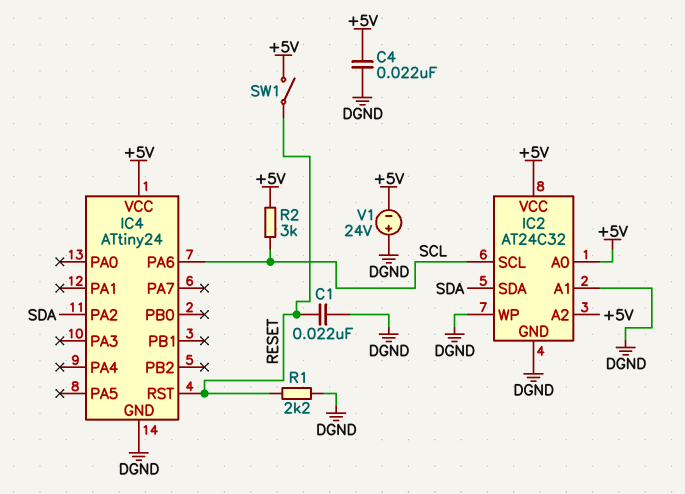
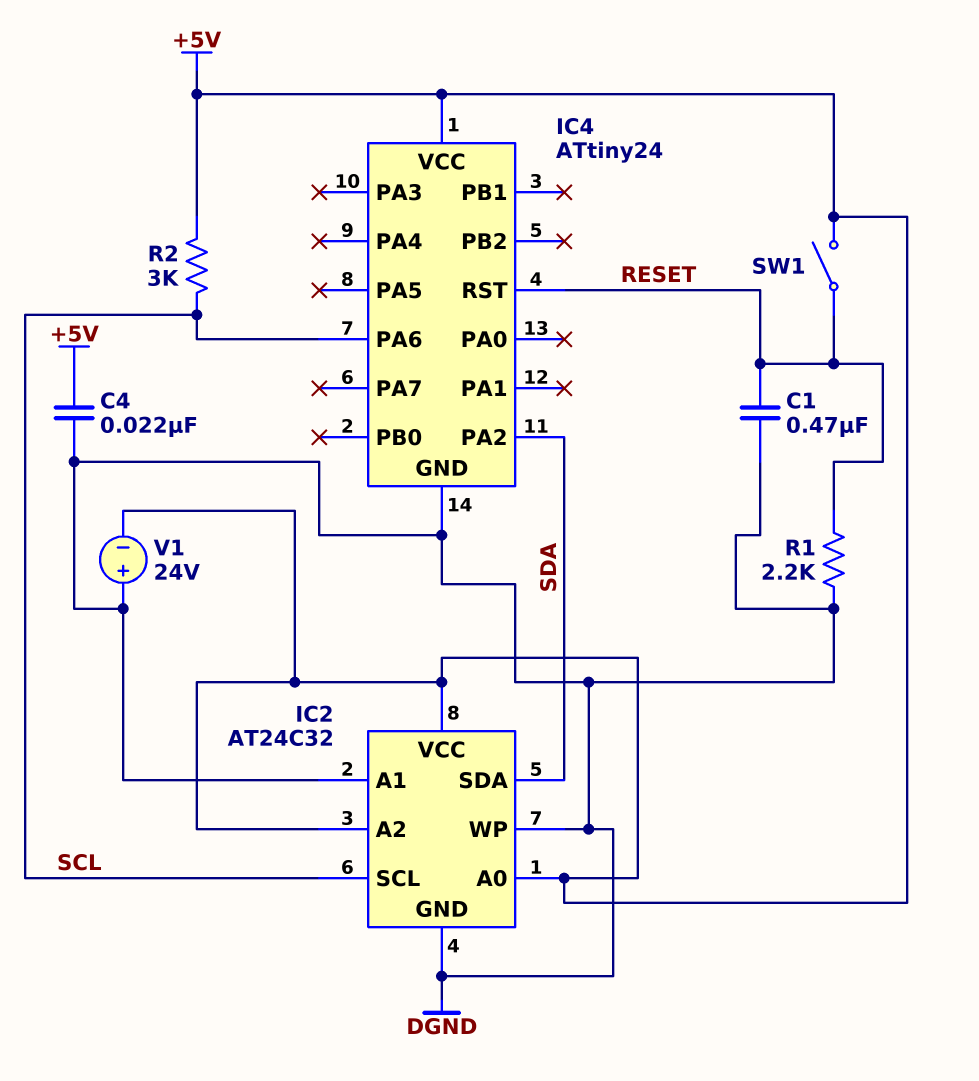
C1: 22nF (DGND, RESET) -> 470nF (DGND, RESET)

